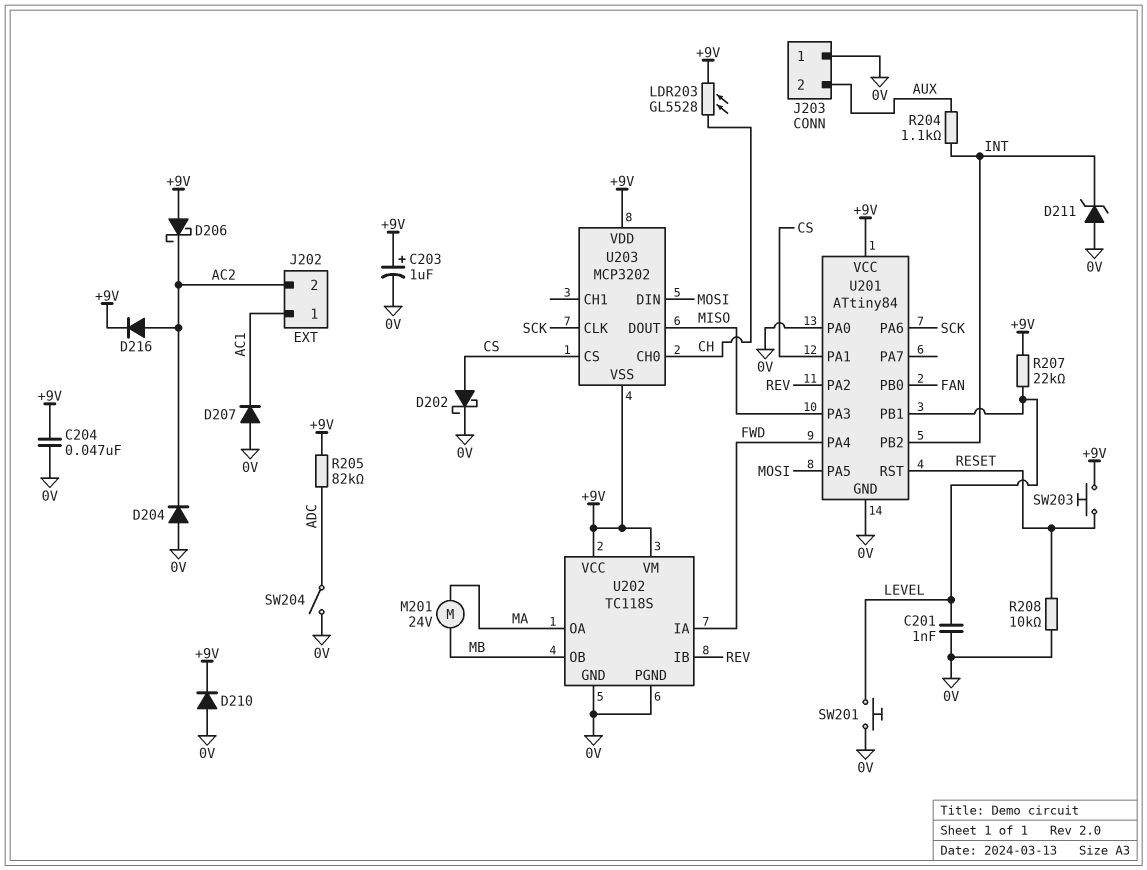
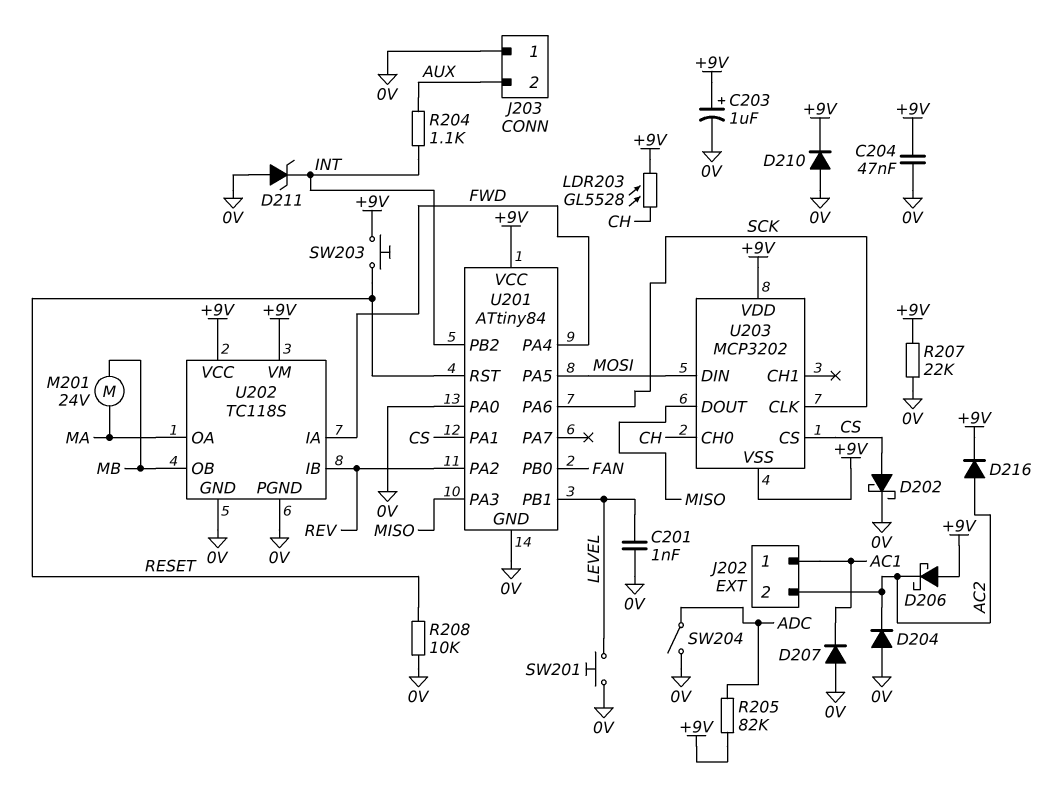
R207: 22k (+9V, LEVEL) -> 22k (+9V, 0V)

